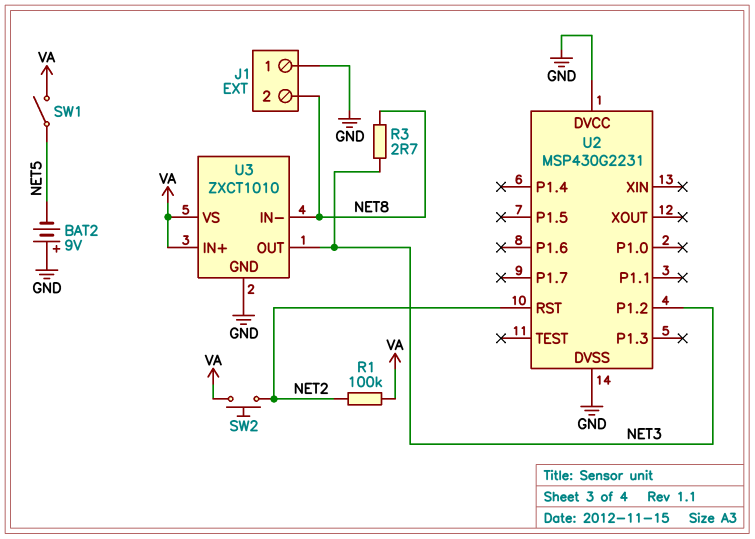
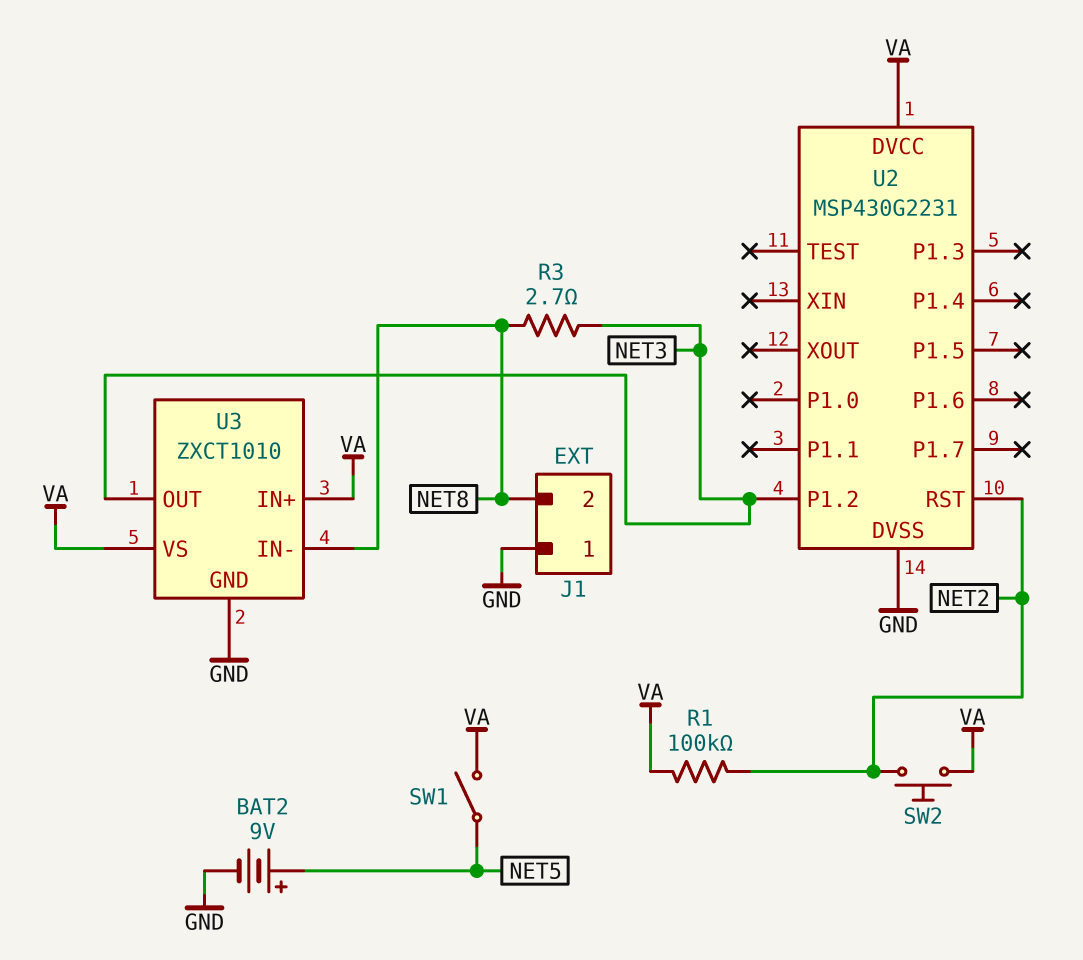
BAT2: 9V (plus GND, minus NET5) -> 9V (plus NET5, minus GND)
U2 pin DVCC: GND -> VA

